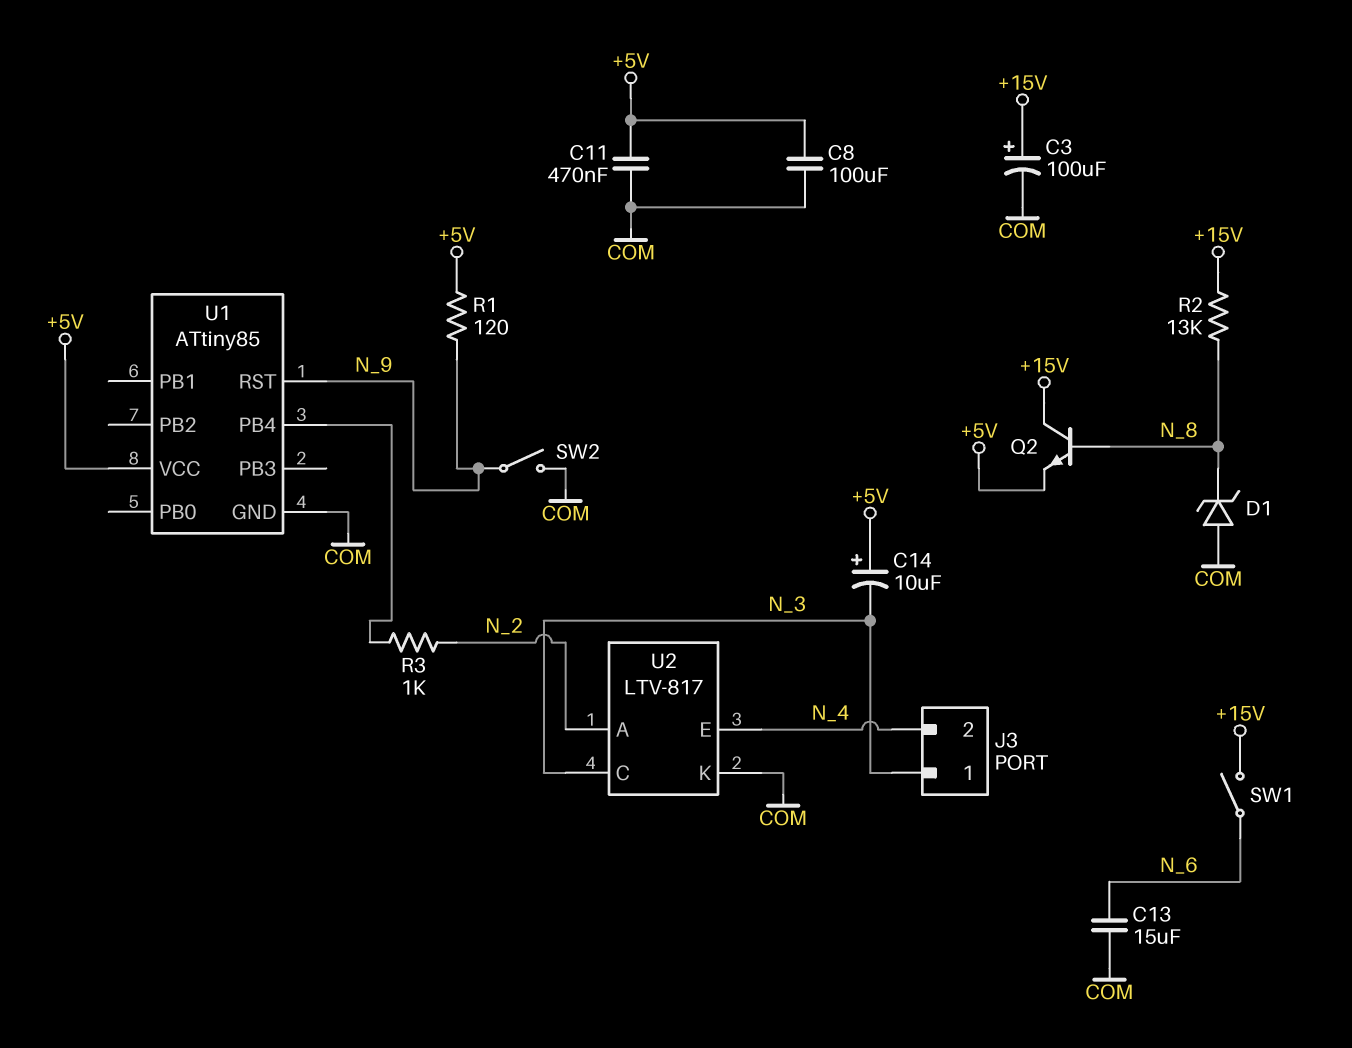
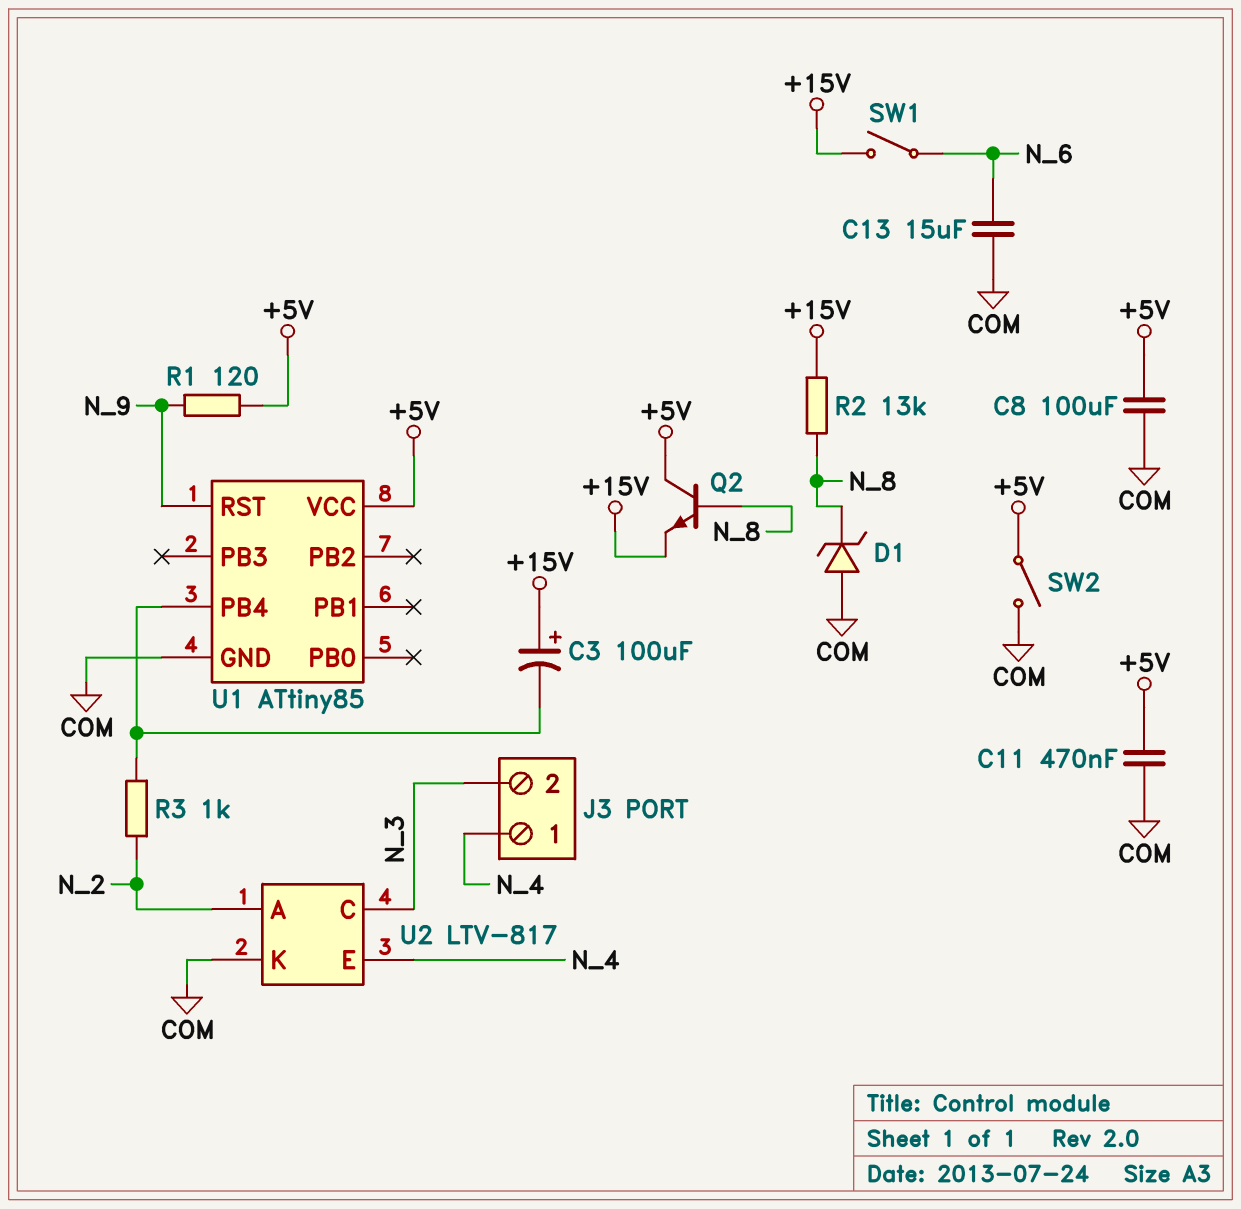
C3: 100uF (plus +15V, minus COM) -> 100uF (plus +15V, minus U1/PB4)
C14: 10uF (plus +5V, minus N_3) -> none
J3 pin 1: N_3 -> N_4
J3 pin 2: N_4 -> N_3
Q2: NPN (B N_8, C +15V, E +5V) -> NPN (B N_8, C +5V, E +15V)
SW2: switch (COM, N_9) -> switch (+5V, COM)

